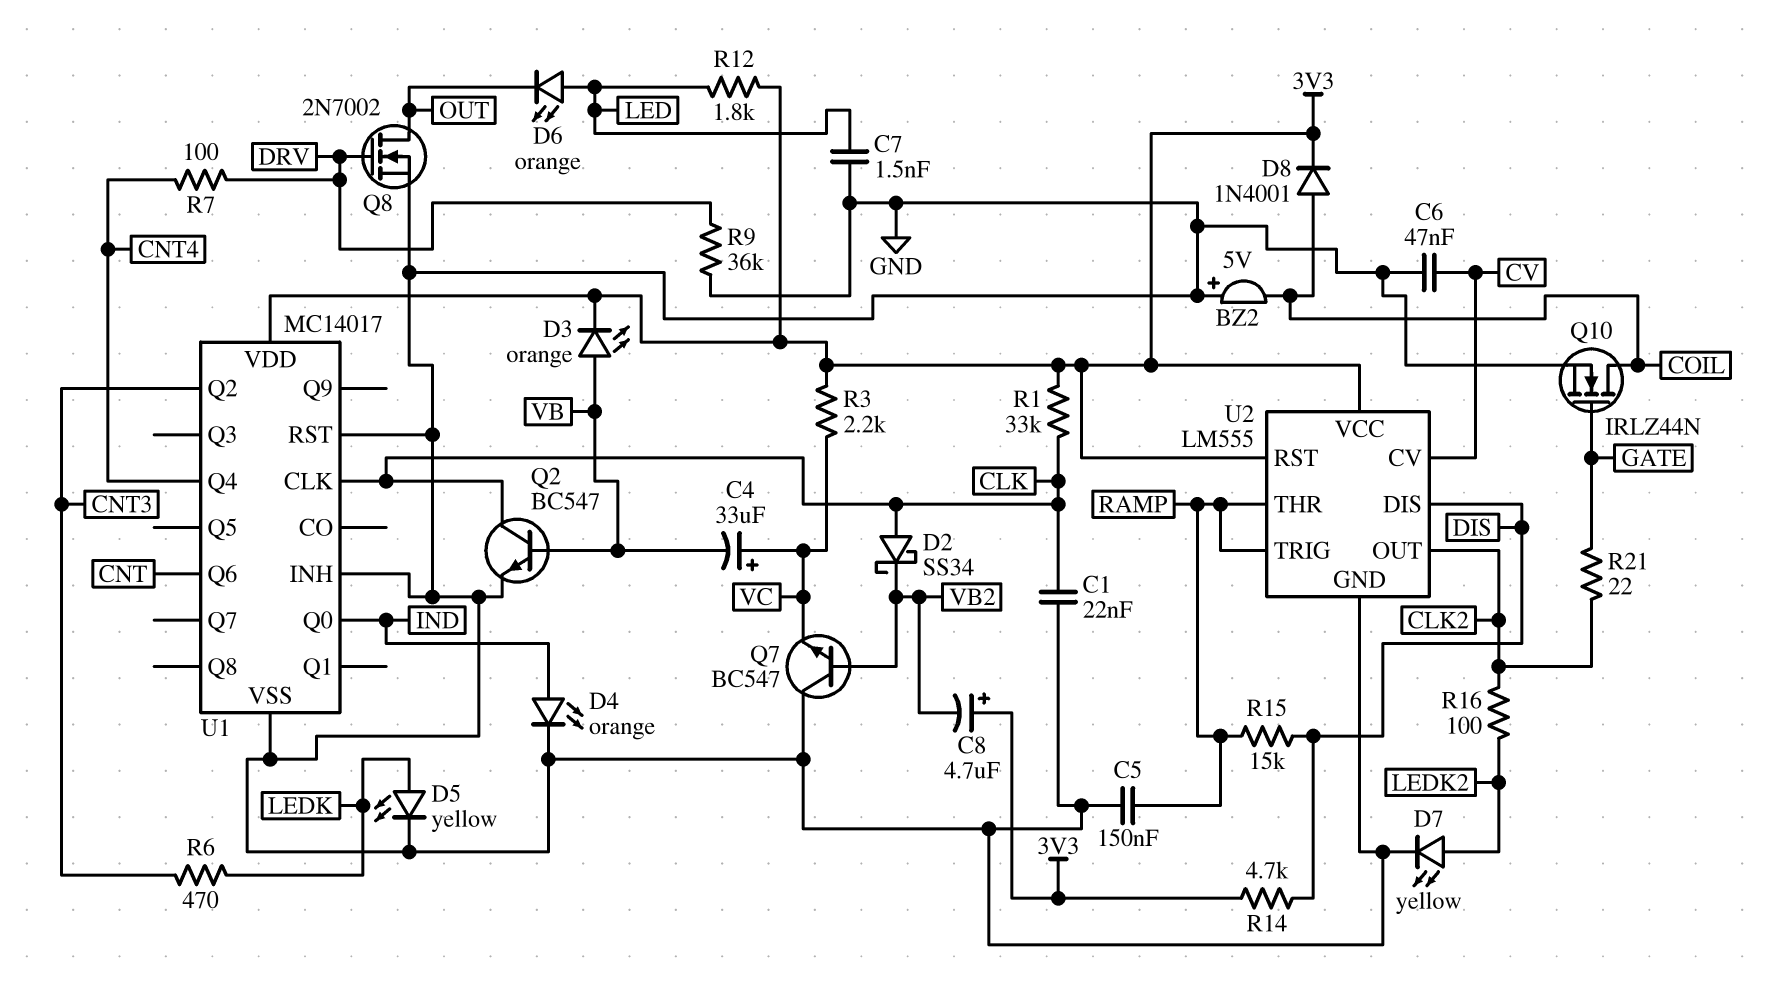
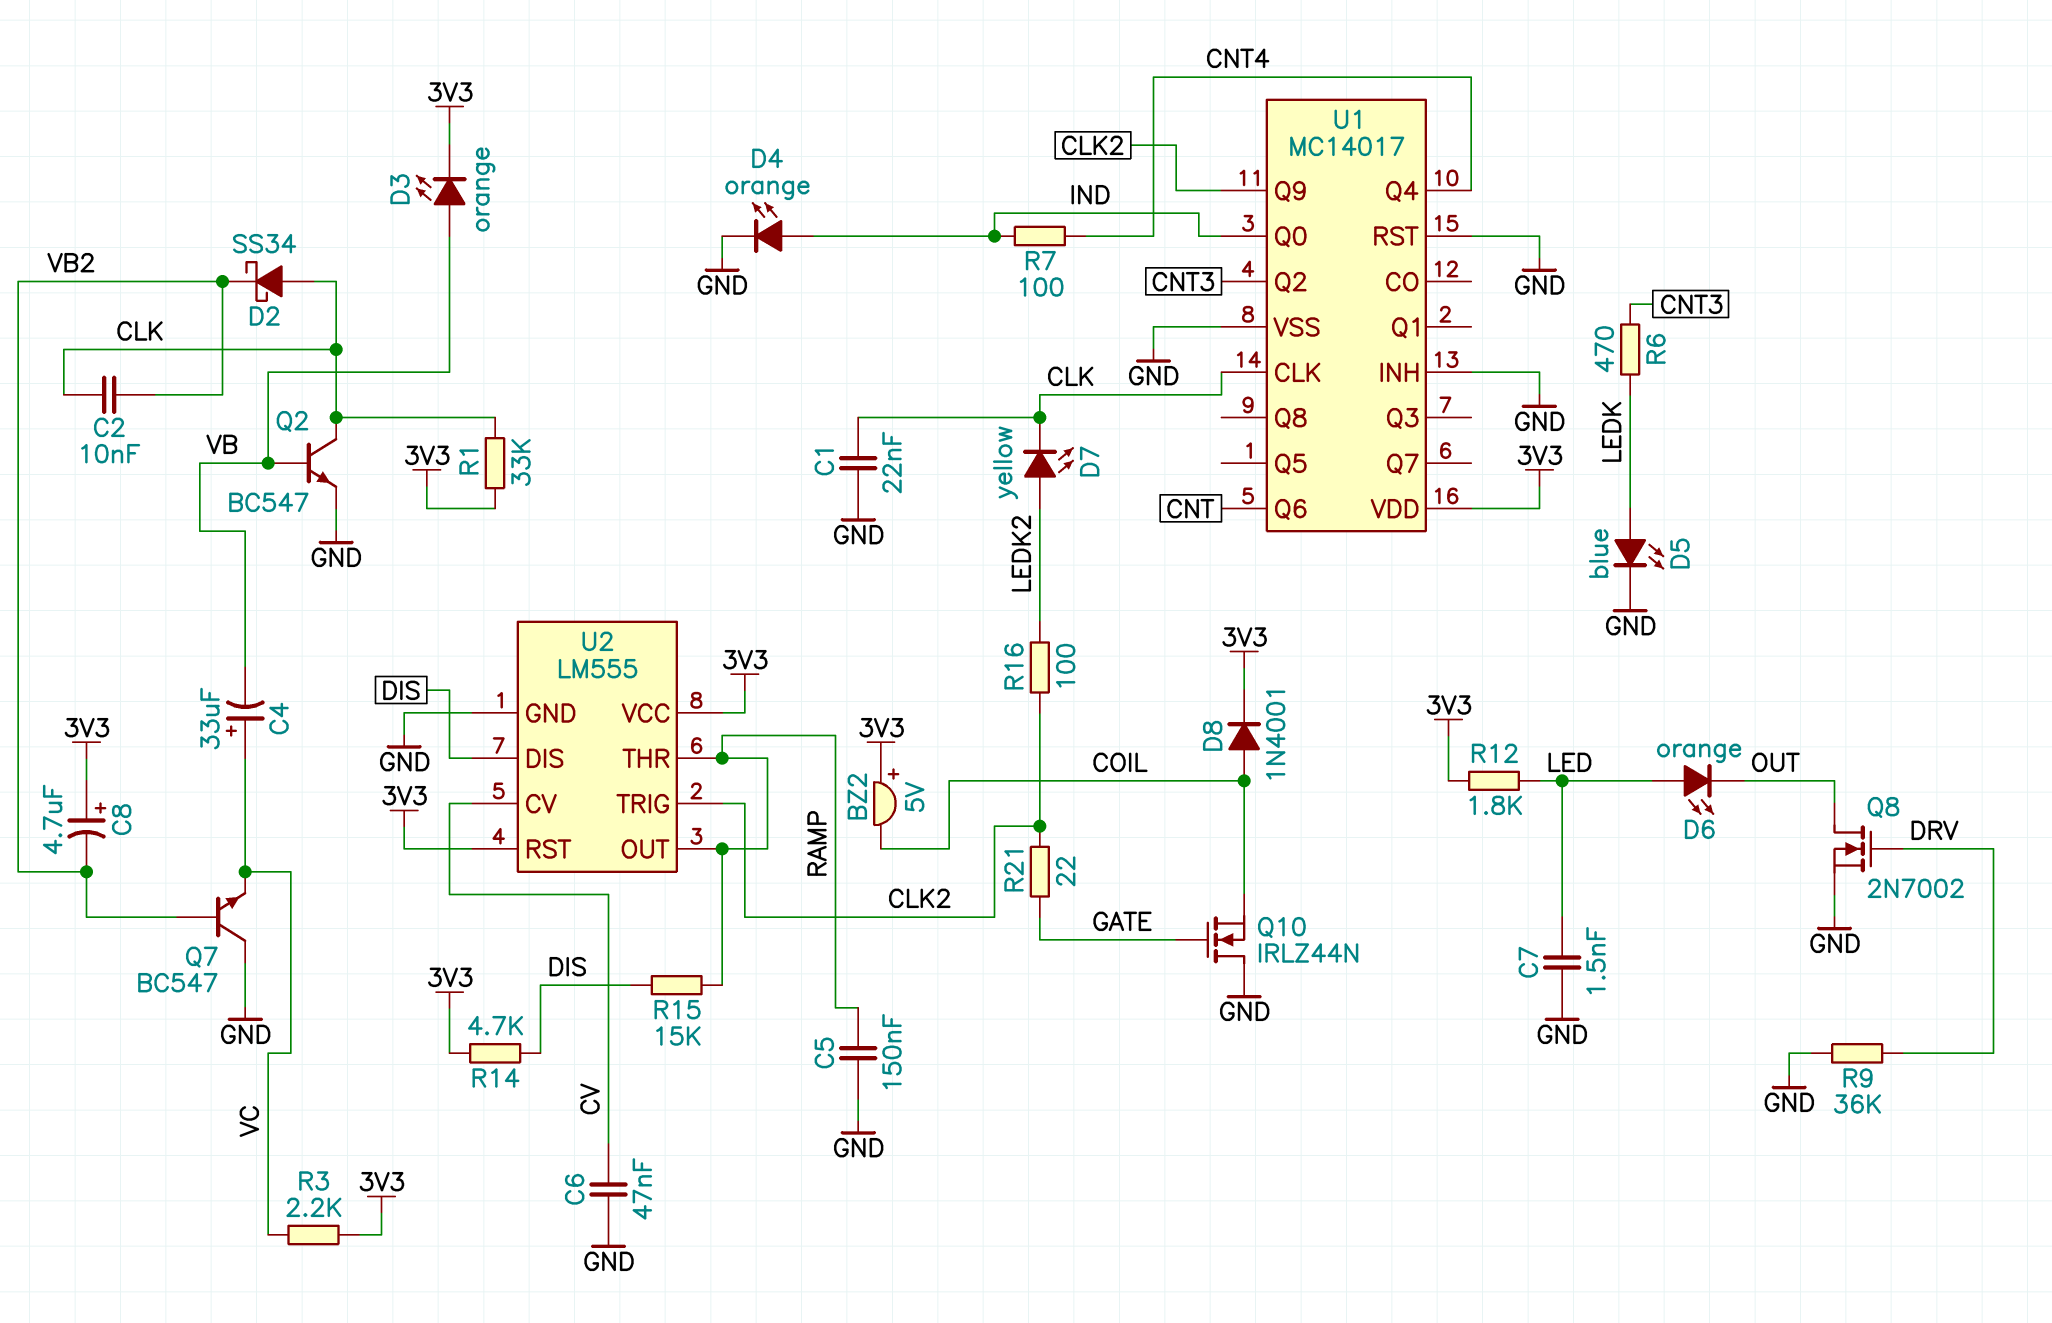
BZ2: buzzer 5V (plus GND, minus COIL) -> buzzer 5V (plus 3V3, minus COIL)
C2: none -> 10nF (CLK, VB2)
D5: LED yellow (A LEDK, K GND) -> LED blue (A LEDK, K GND)
D7: LED yellow (A LEDK2, K GND) -> LED yellow (A LEDK2, K CLK)
Q10: NMOS IRLZ44N (G GATE, D COIL, S GND) -> NMOS IRLZ44N (G GATE, D GND, S COIL)
R7: 100 (CNT4, DRV) -> 100 (CNT4, IND)
U1 pin Q9: none -> CLK2
U2 pin OUT: CLK2 -> RAMP
U2 pin TRIG: RAMP -> CLK2

